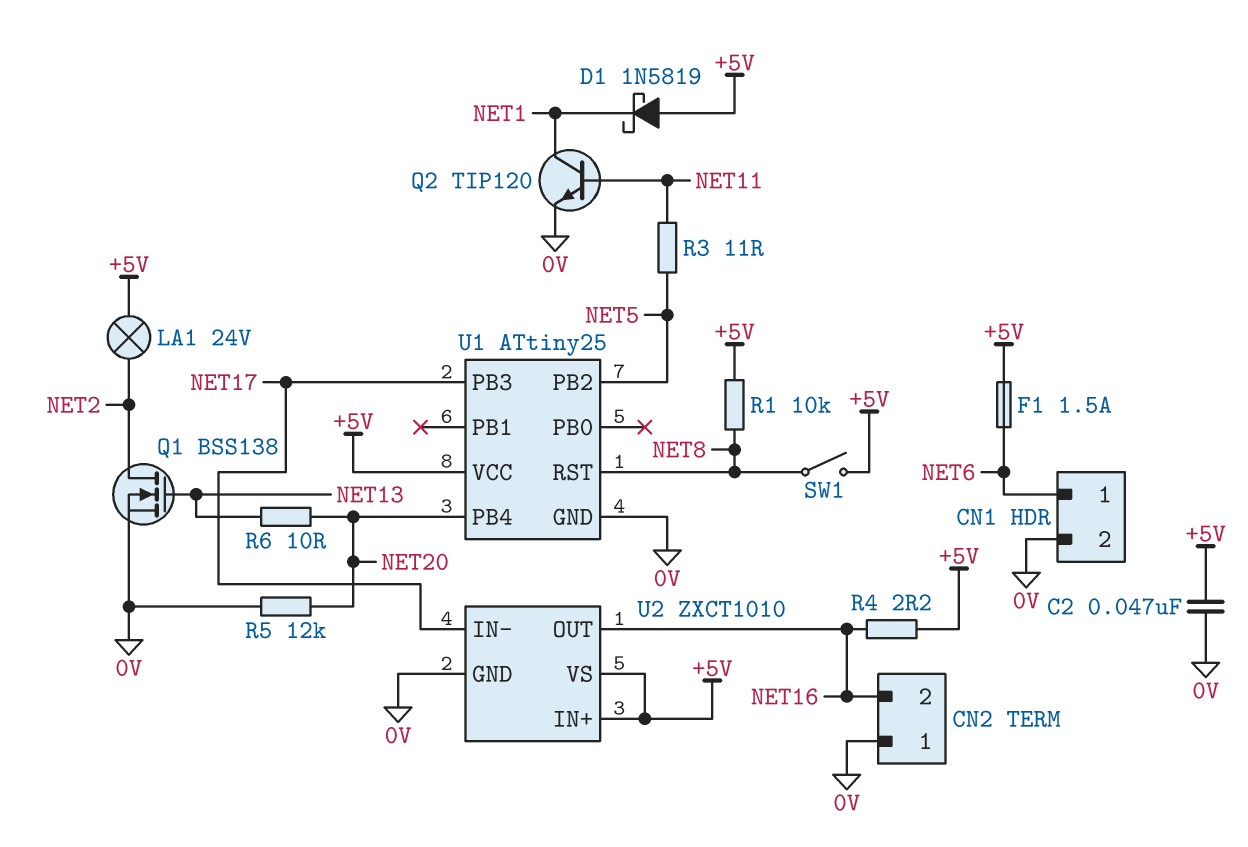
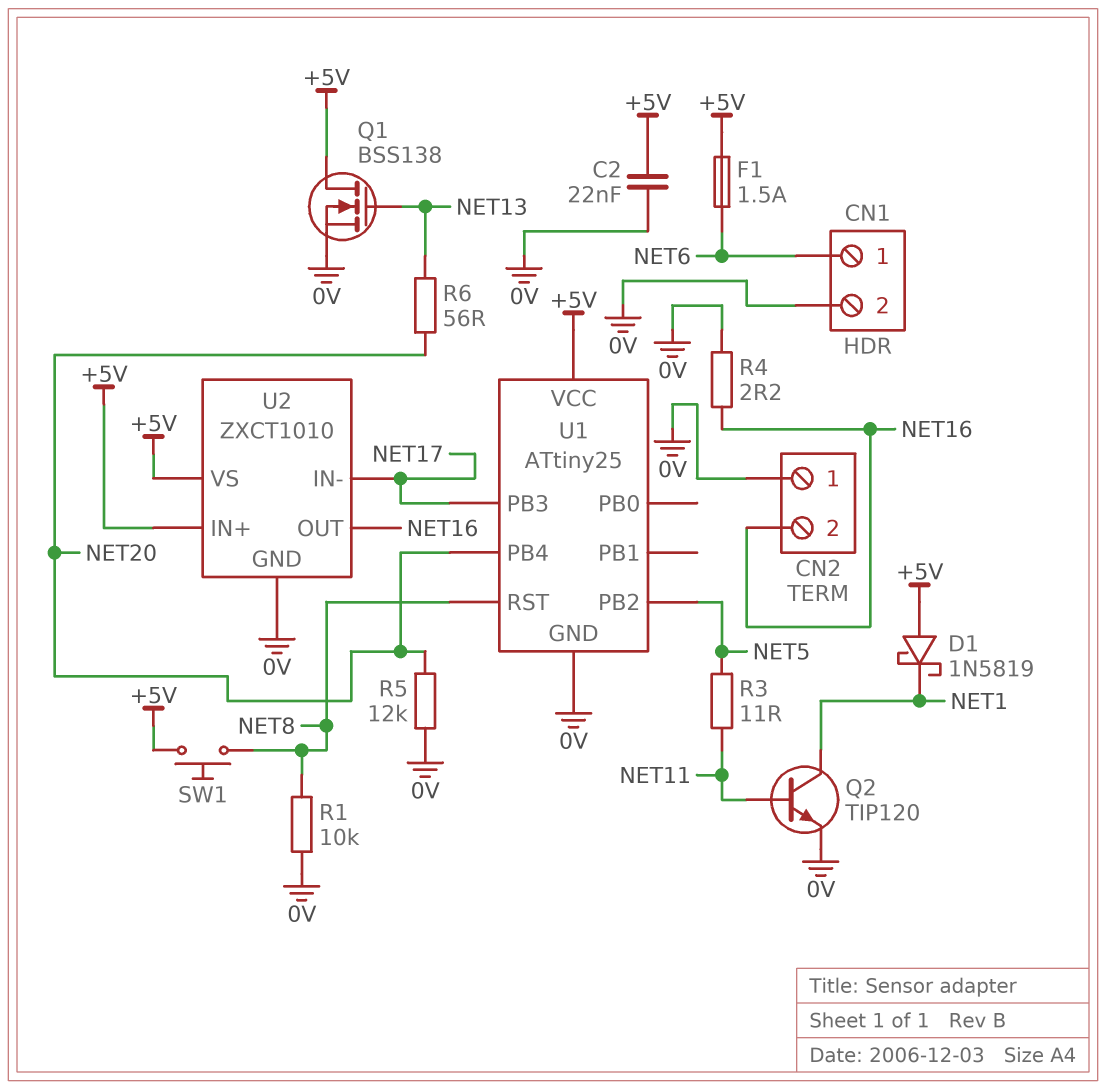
C2: 47nF (+5V, 0V) -> 22nF (+5V, 0V)
LA1: lamp 24V (+5V, NET2) -> none
Q1: NMOS BSS138 (G NET13, D NET2, S 0V) -> NMOS BSS138 (G NET13, D +5V, S 0V)
R1: 10k (+5V, NET8) -> 10k (0V, NET8)
R4: 2.2 (+5V, NET16) -> 2.2 (0V, NET16)
R6: 10 (NET13, NET20) -> 56 (NET13, NET20)
SW1: switch (+5V, NET8) -> button (+5V, NET8)

